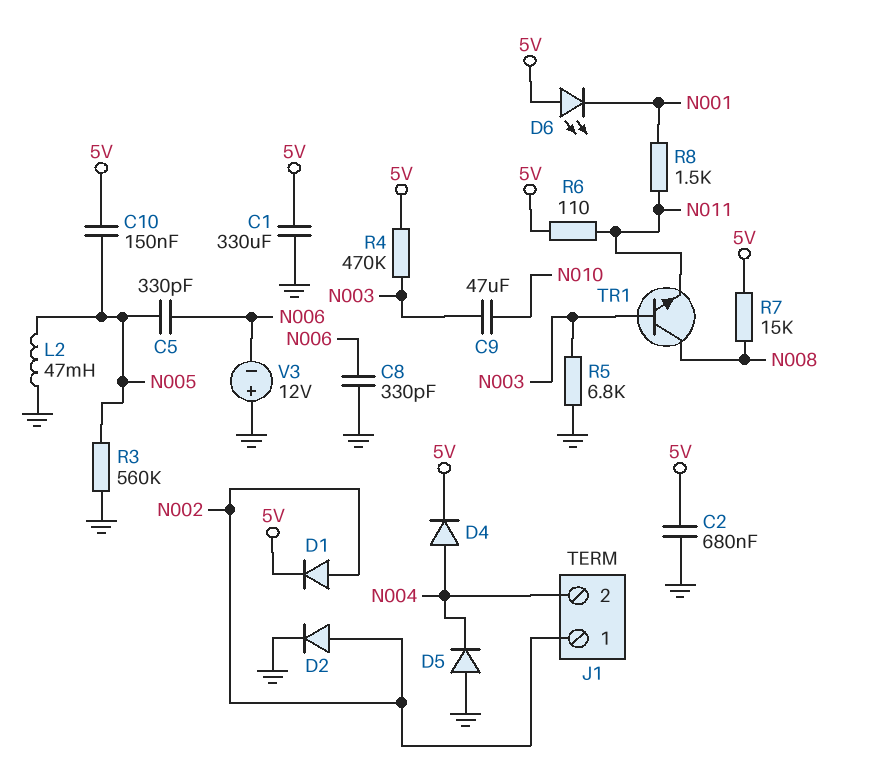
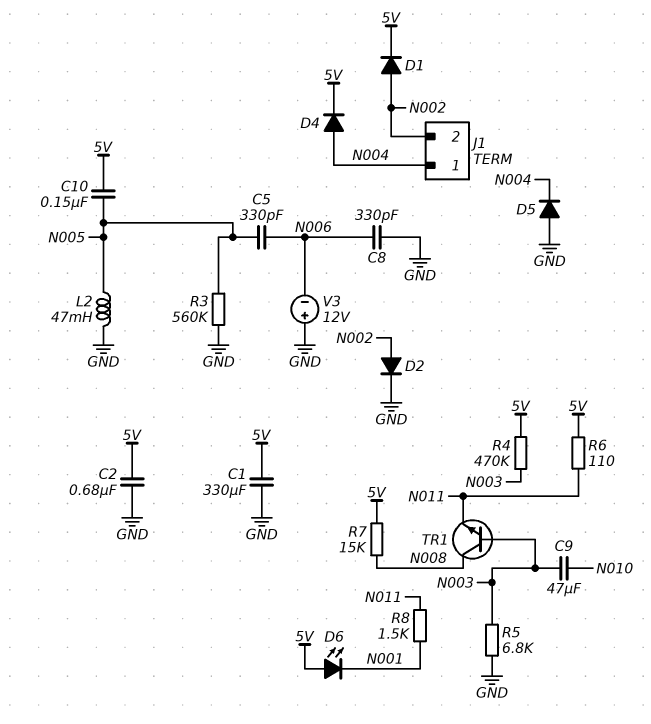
J1 pin 1: N002 -> N004
J1 pin 2: N004 -> N002

